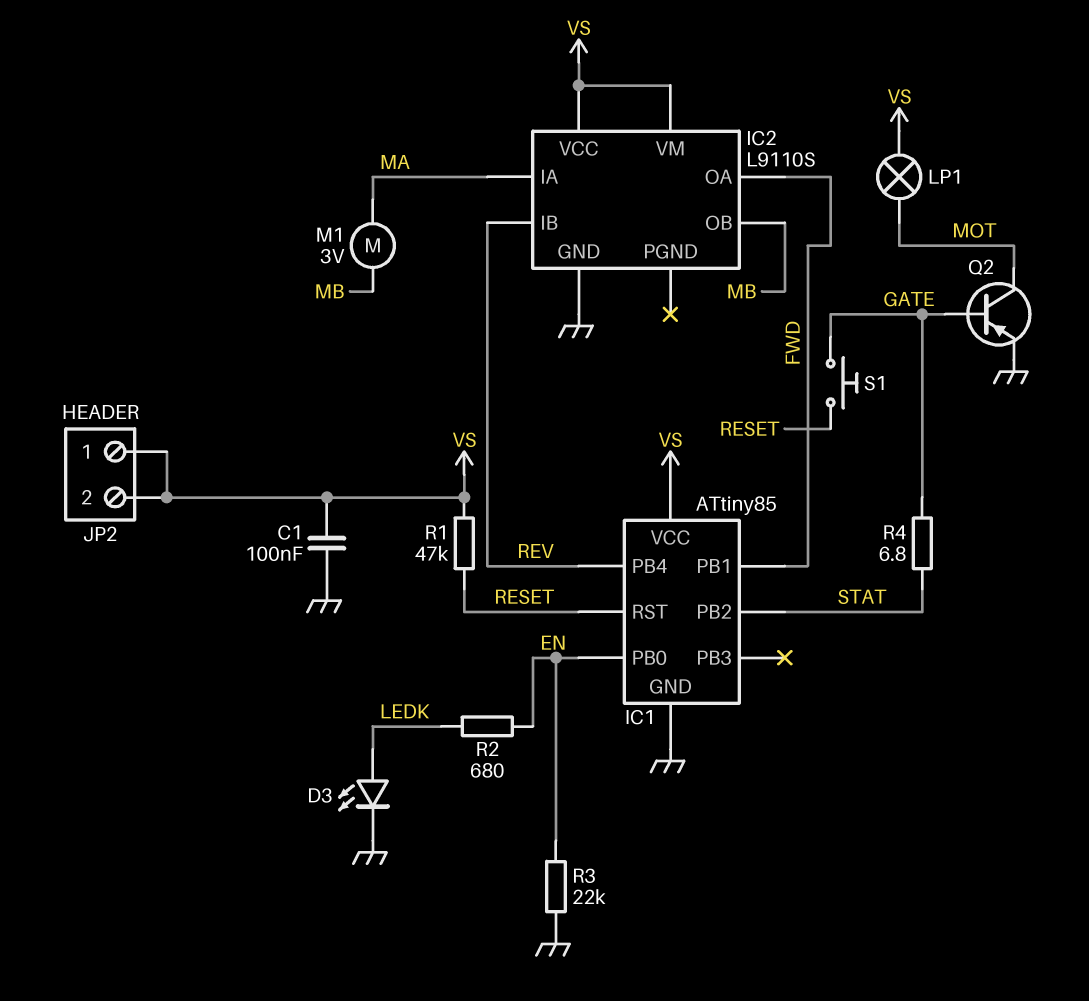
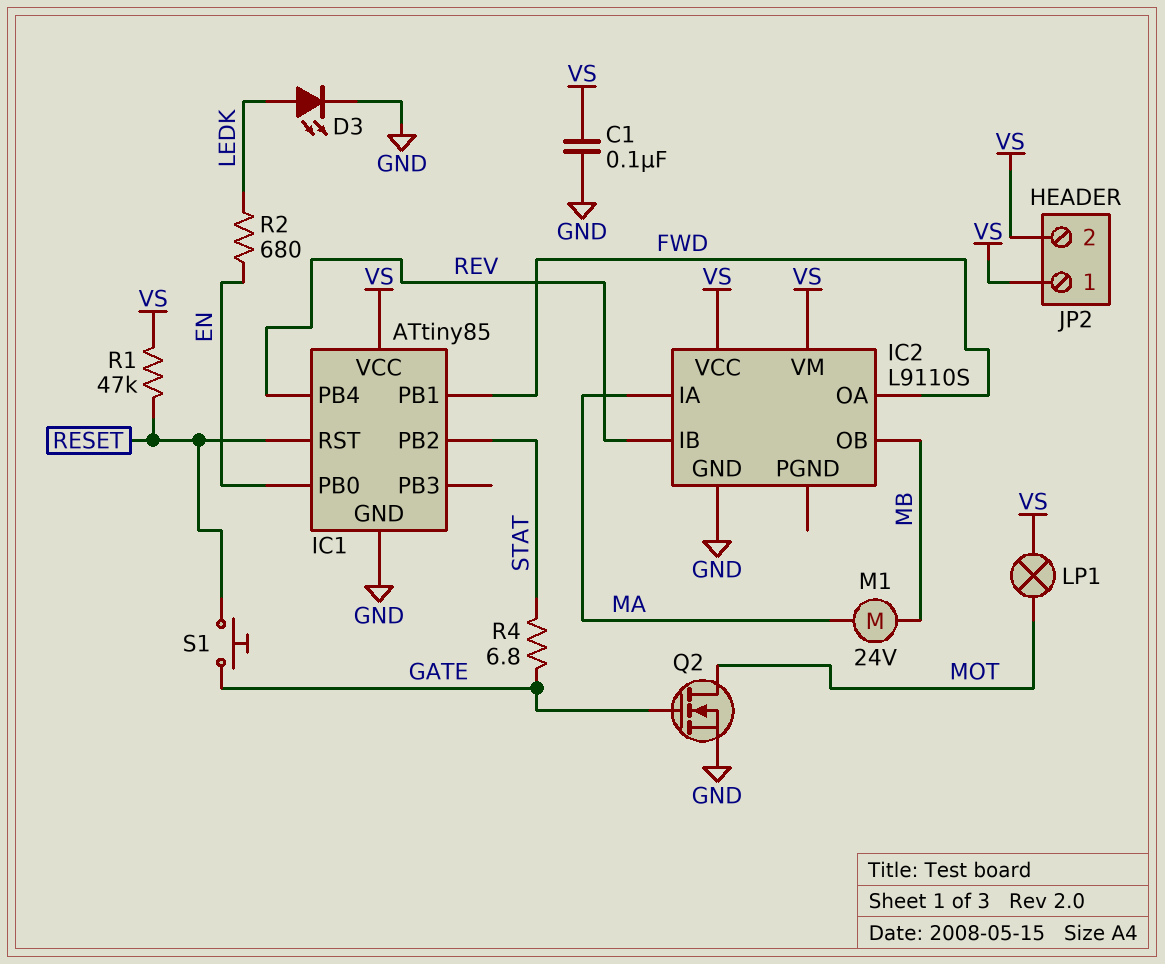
M1: motor 3V (MA, MB) -> motor 24V (MA, MB)
Q2: PNP (B GATE, C MOT, E GND) -> NMOS (G GATE, D MOT, S GND)
R3: 22k (EN, GND) -> none

